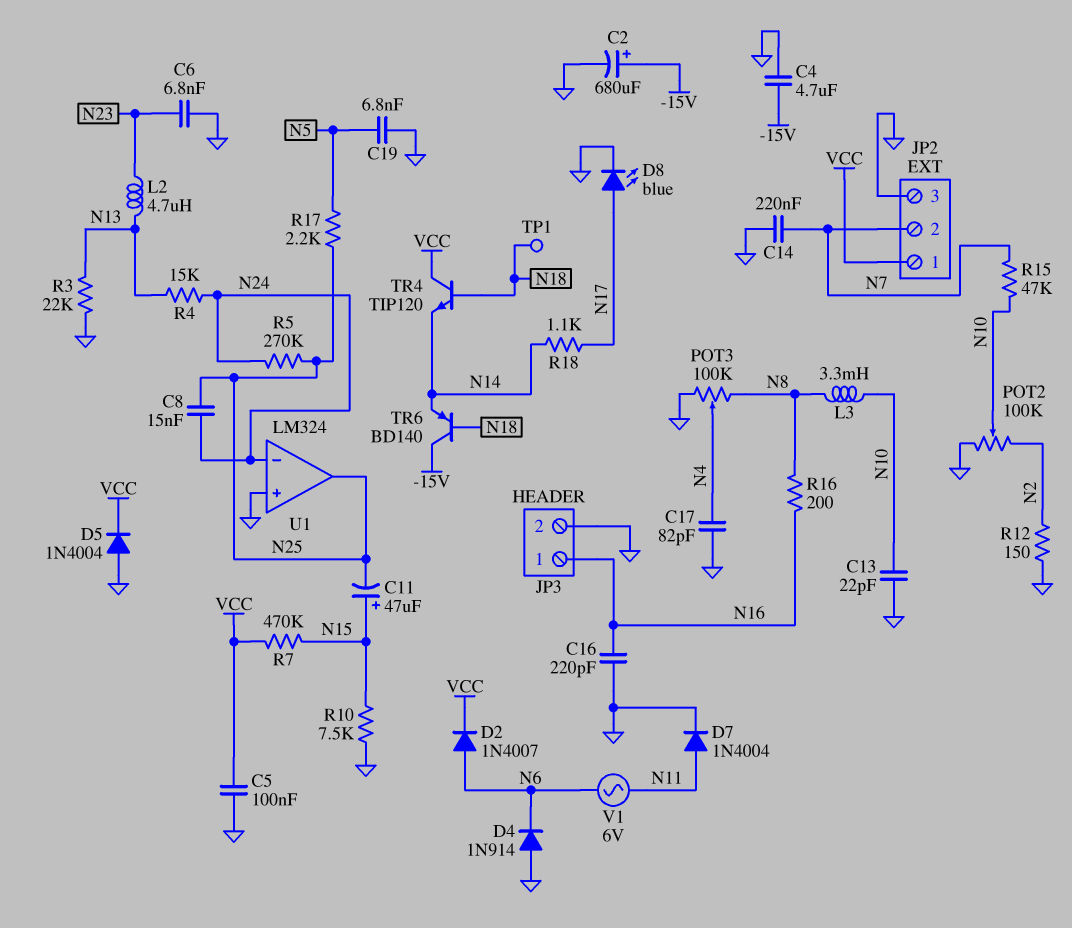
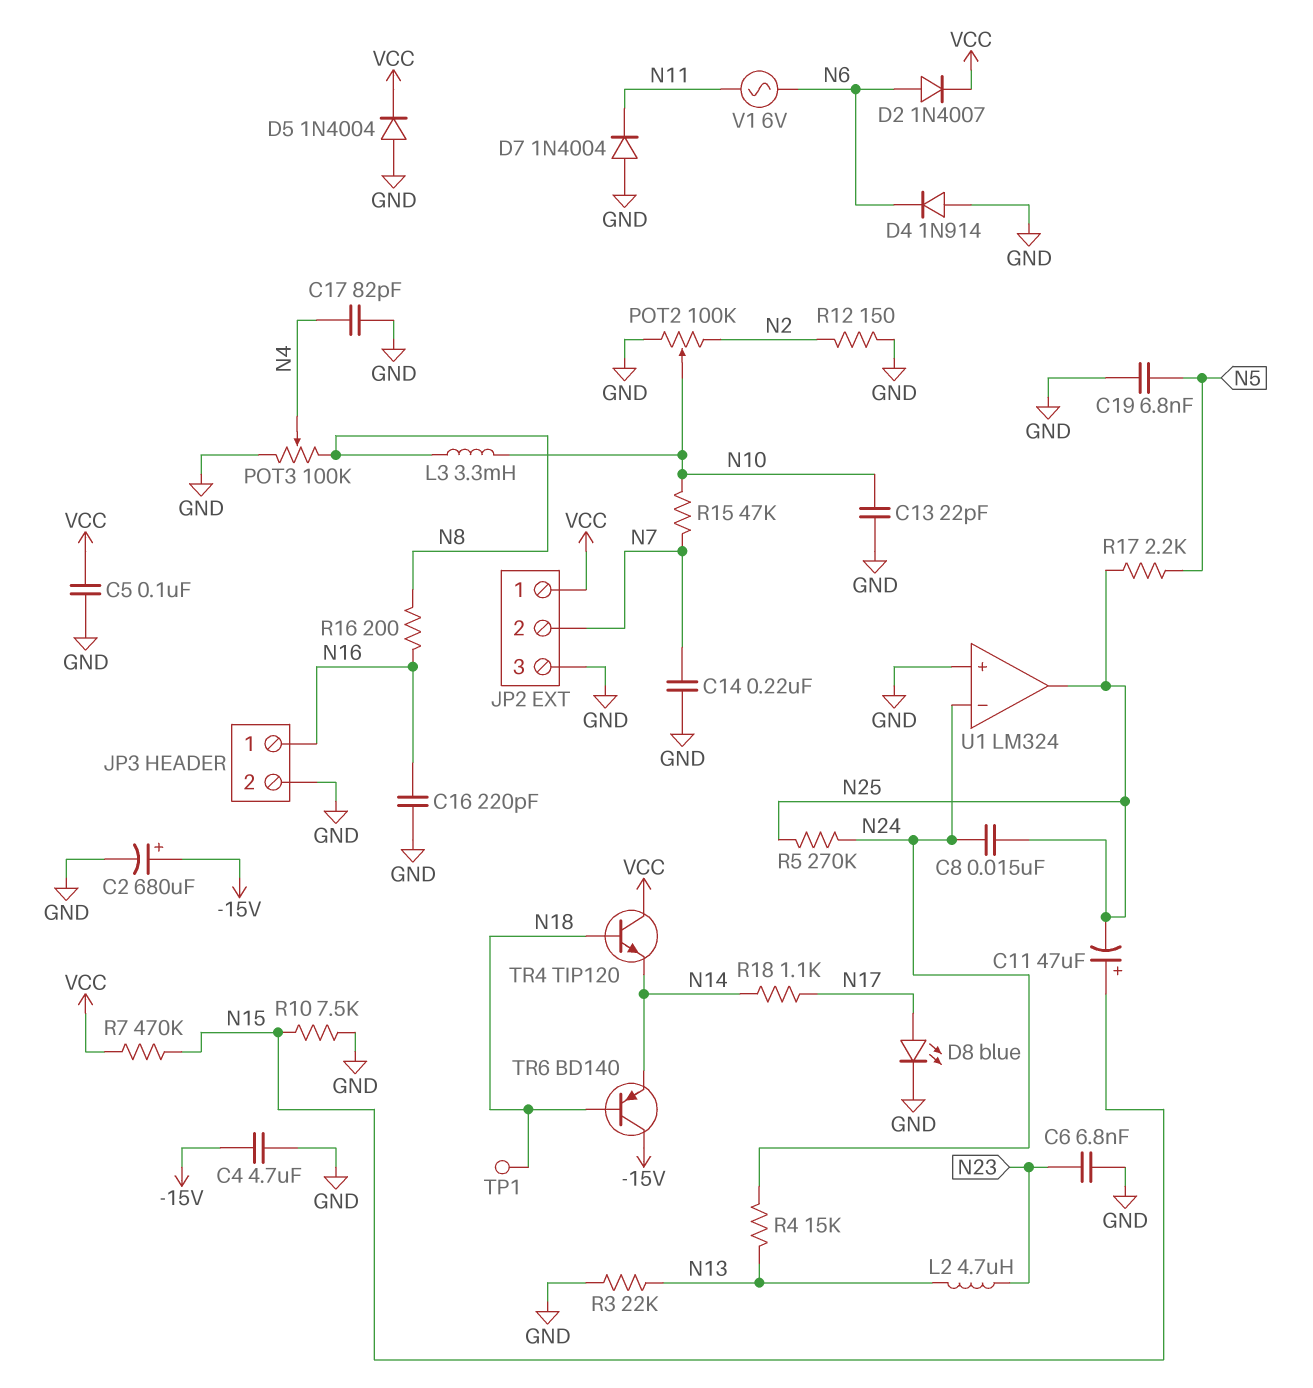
D7: diode 1N4004 (A N11, K GND) -> diode 1N4004 (A GND, K N11)

